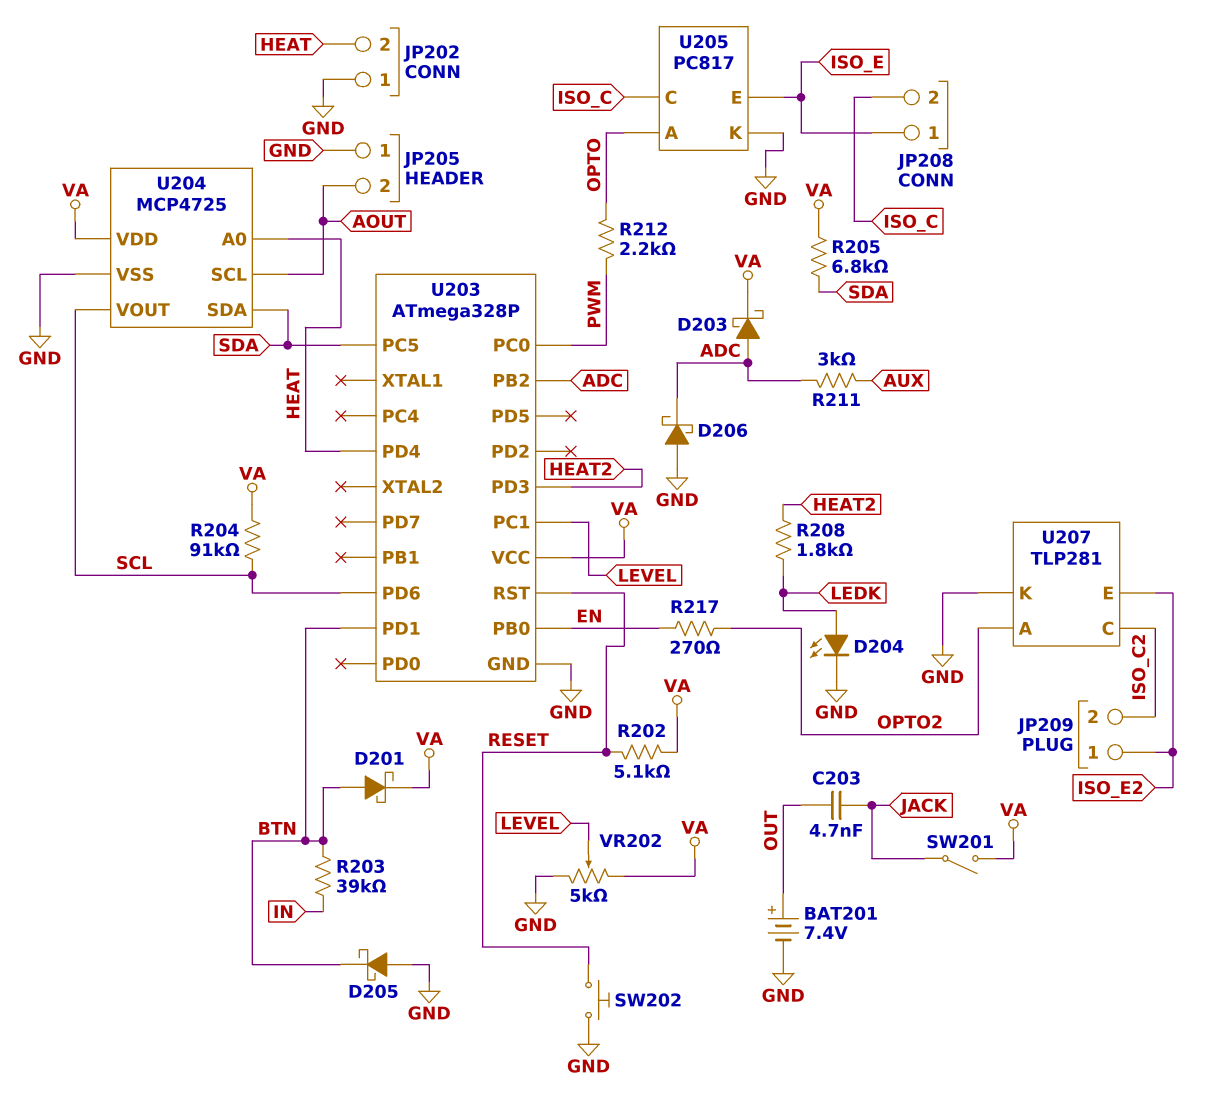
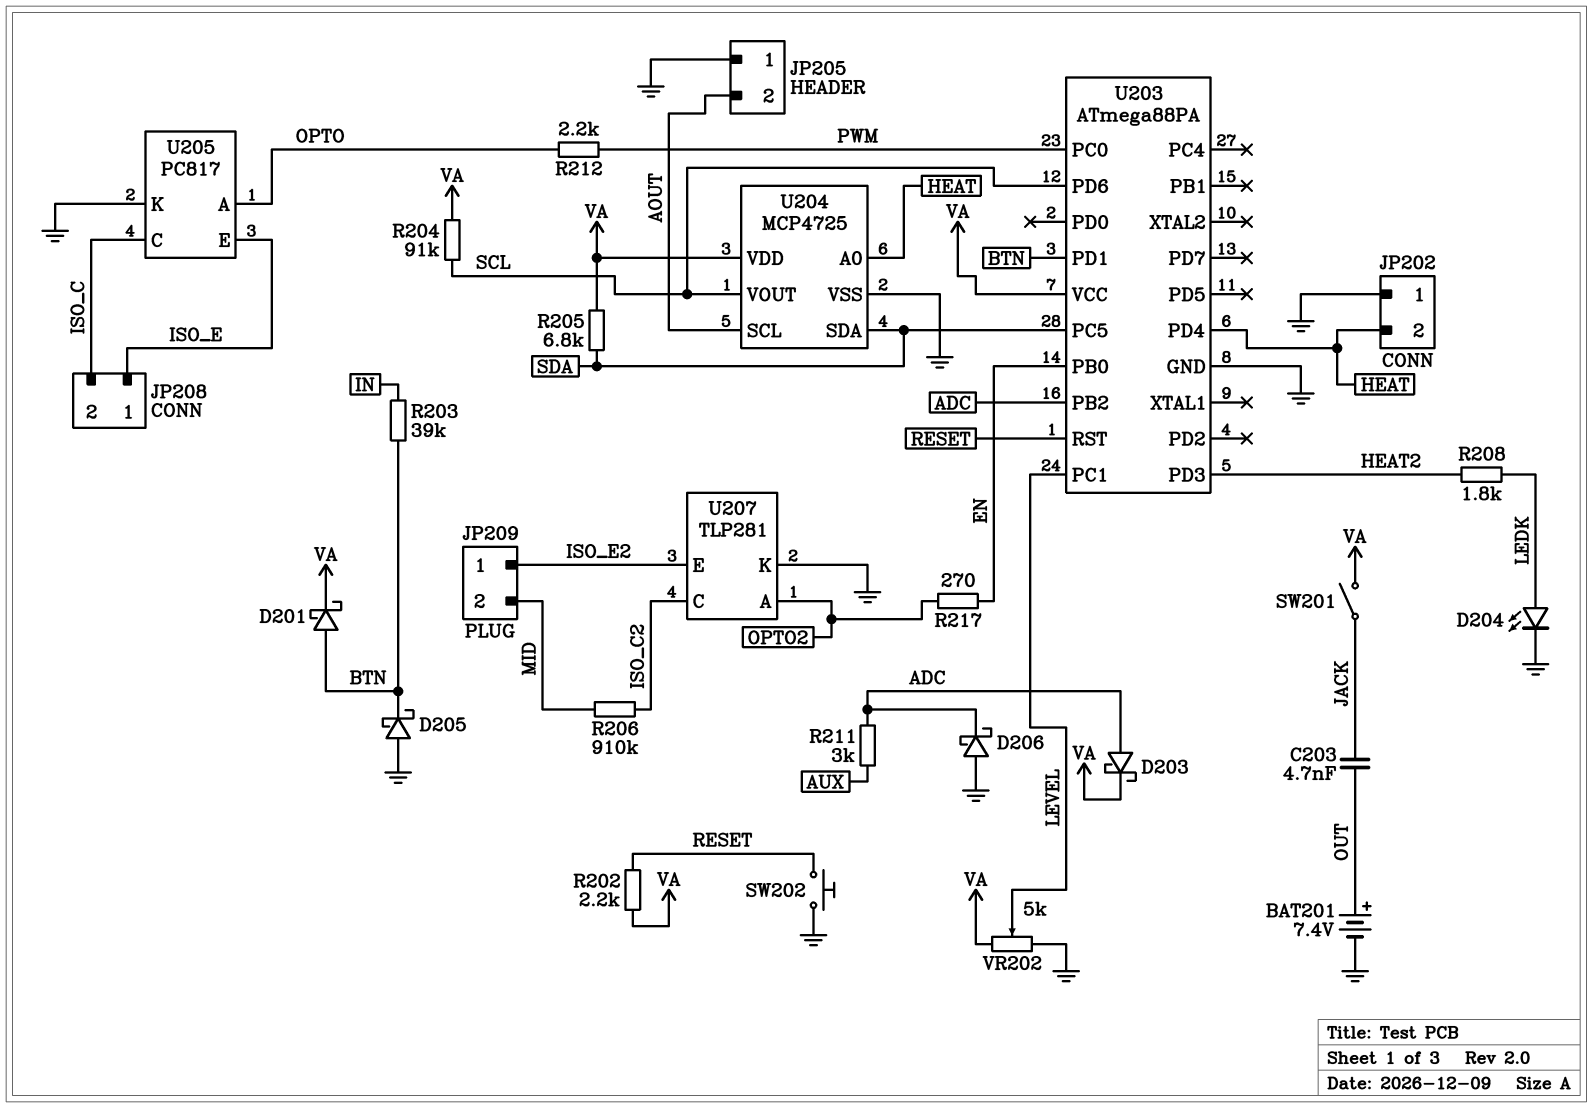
JP209 pin 2: ISO_C2 -> MID
R202: 5.1k (RESET, VA) -> 2.2k (RESET, VA)
R206: none -> 910k (ISO_C2, MID)
U203: ATmega328P -> ATmega88PA

